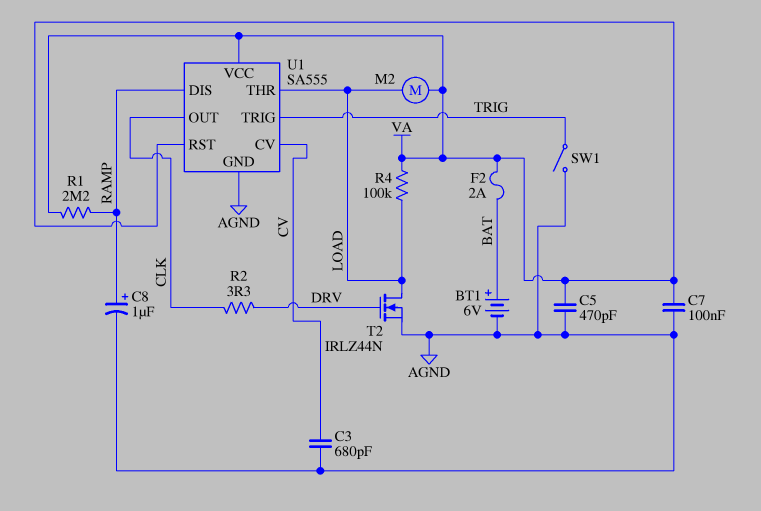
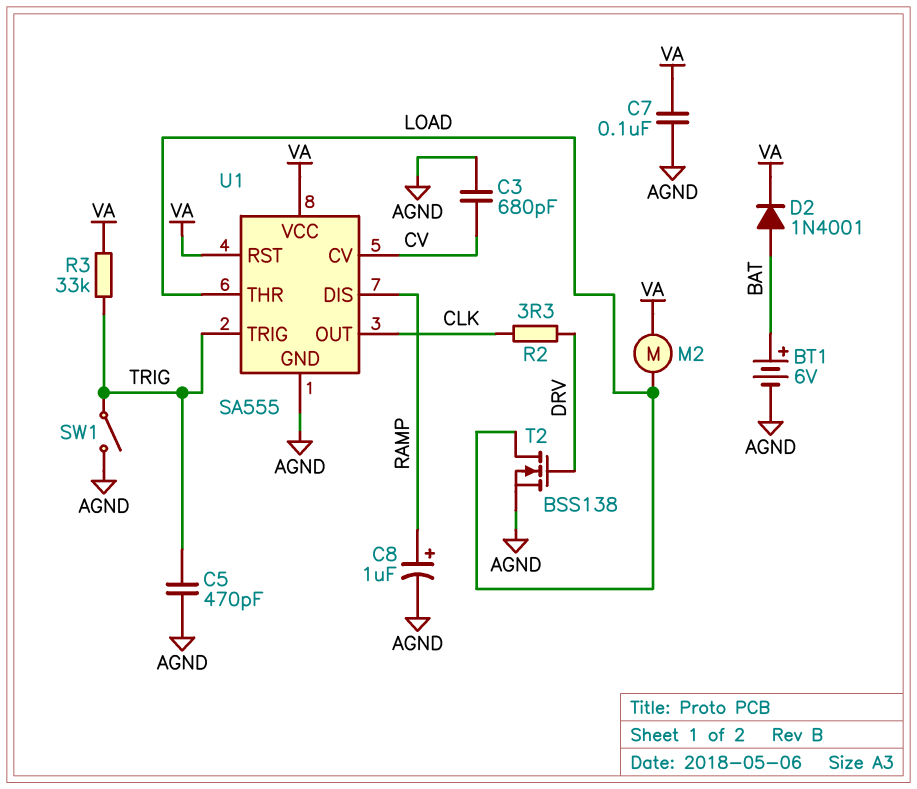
C5: 470pF (AGND, VA) -> 470pF (AGND, TRIG)
D2: none -> diode 1N4001 (A BAT, K VA)
F2: 2A (BAT, VA) -> none
R1: 2.2M (RAMP, VA) -> none
R3: none -> 33k (TRIG, VA)
R4: 100k (LOAD, VA) -> none
T2: NMOS IRLZ44N (G DRV, D LOAD, S AGND) -> NMOS BSS138 (G DRV, D LOAD, S AGND)

